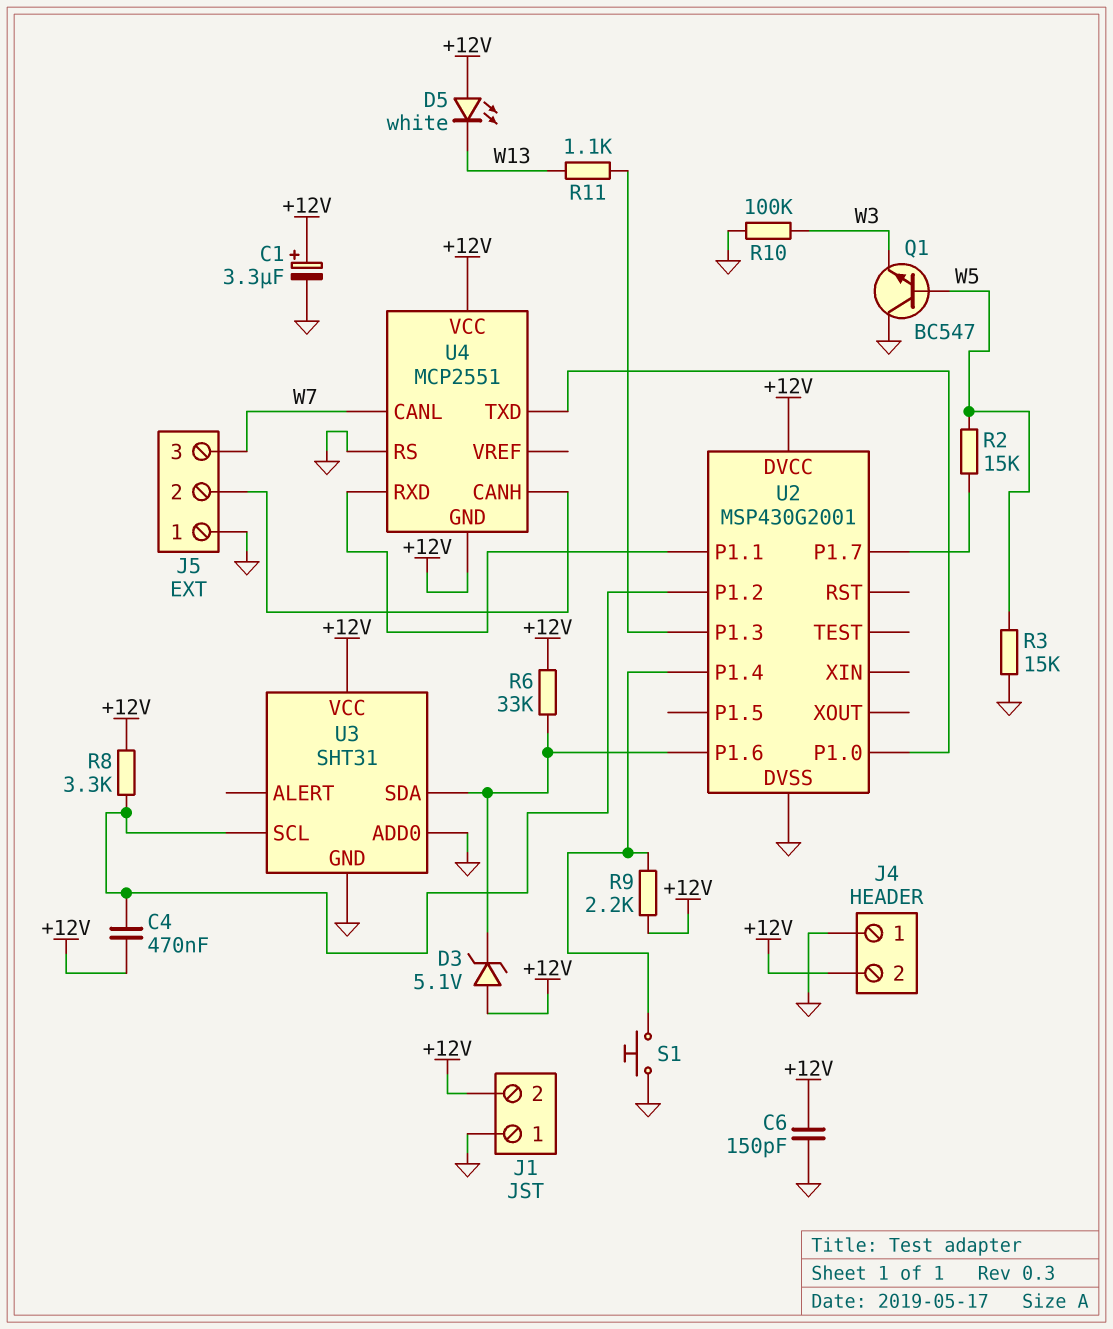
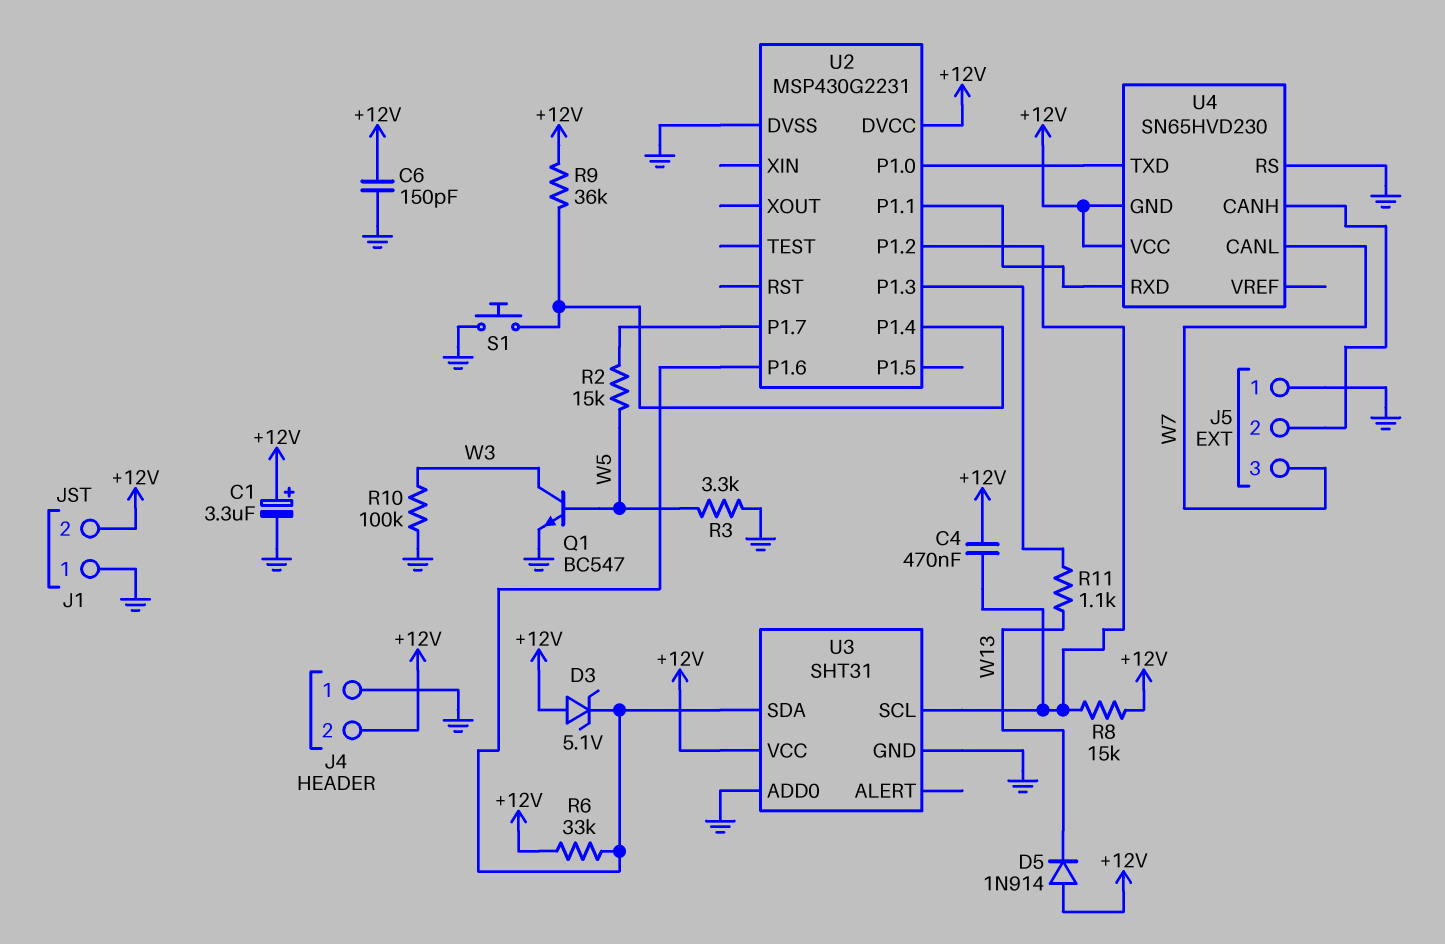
D5: LED white (A +12V, K W13) -> diode 1N914 (A +12V, K W13)
Q1: NPN BC547 (B W5, C GND, E W3) -> NPN BC547 (B W5, C W3, E GND)
R3: 15k (GND, W5) -> 3.3k (GND, W5)
R8: 3.3k (+12V, U2/P1.2) -> 15k (+12V, U2/P1.2)
R9: 2.2k (+12V, U2/P1.4) -> 36k (+12V, U2/P1.4)
U2: MSP430G2001 -> MSP430G2231
U4: MCP2551 -> SN65HVD230

